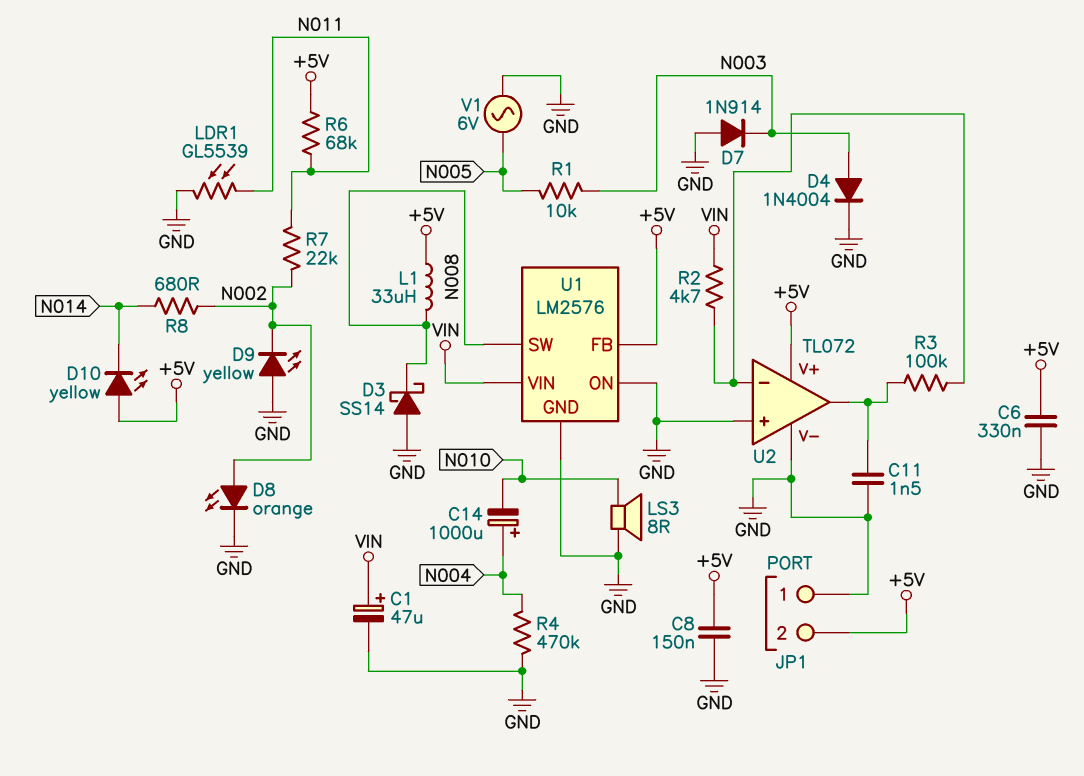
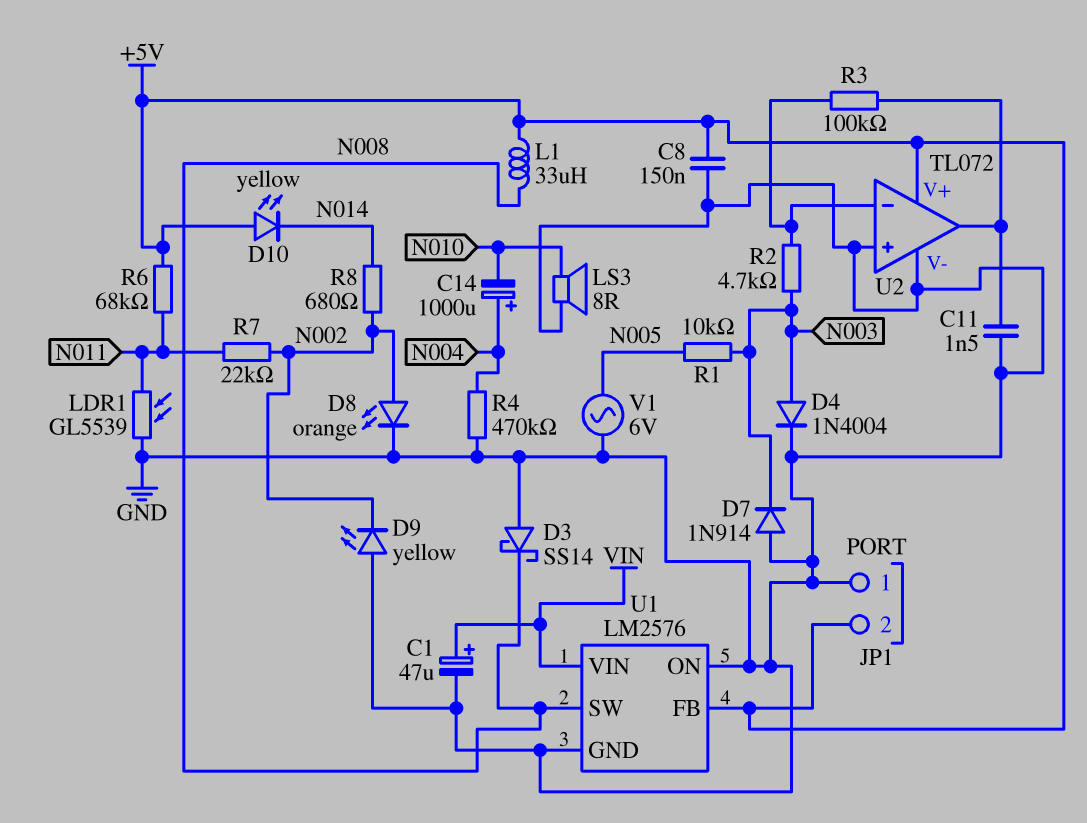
C6: 330nF (+5V, GND) -> none
R2: 4.7k (U2/in-, VIN) -> 4.7k (N003, U2/in-)

